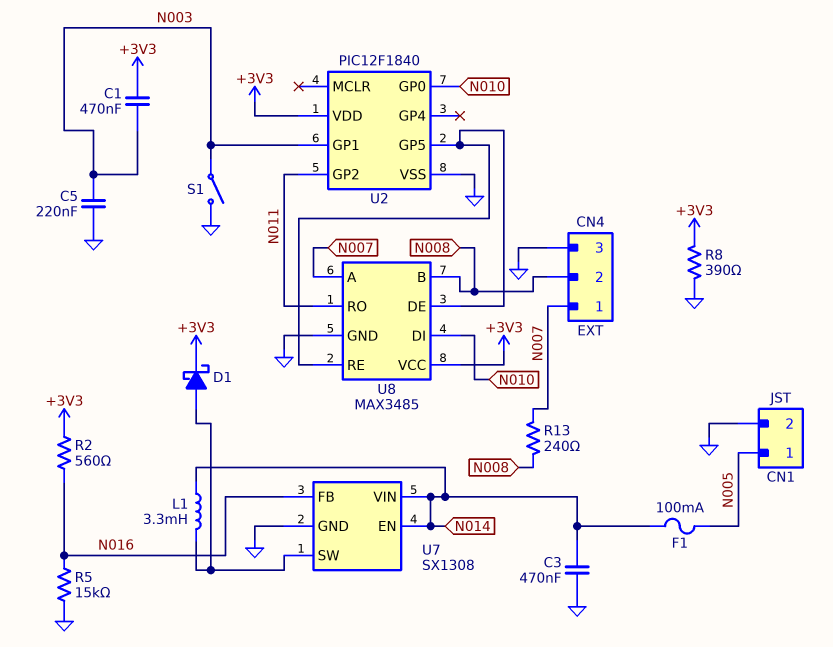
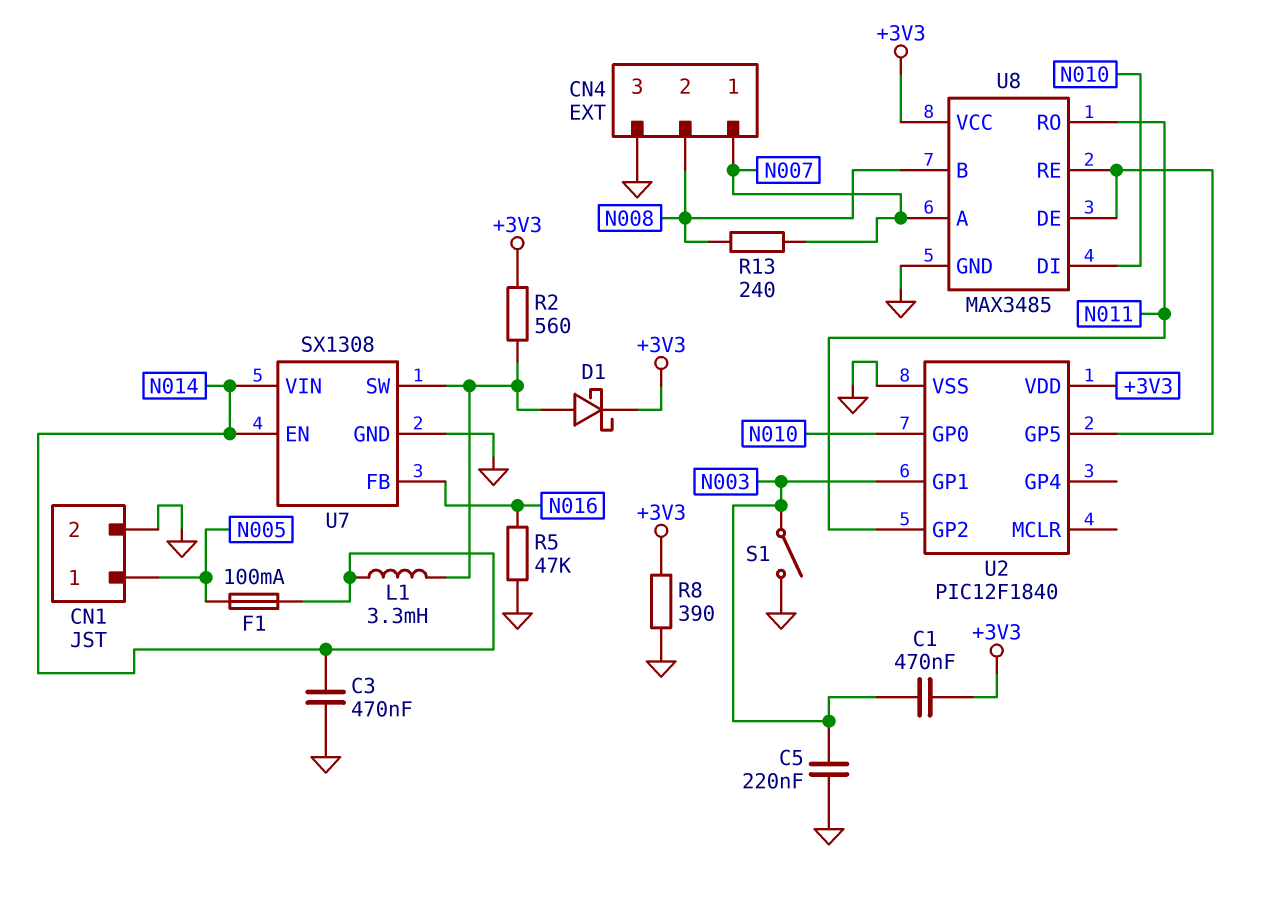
R2: 560 (+3V3, N016) -> 560 (+3V3, U7/SW)
R5: 15k (GND, N016) -> 47k (GND, N016)

